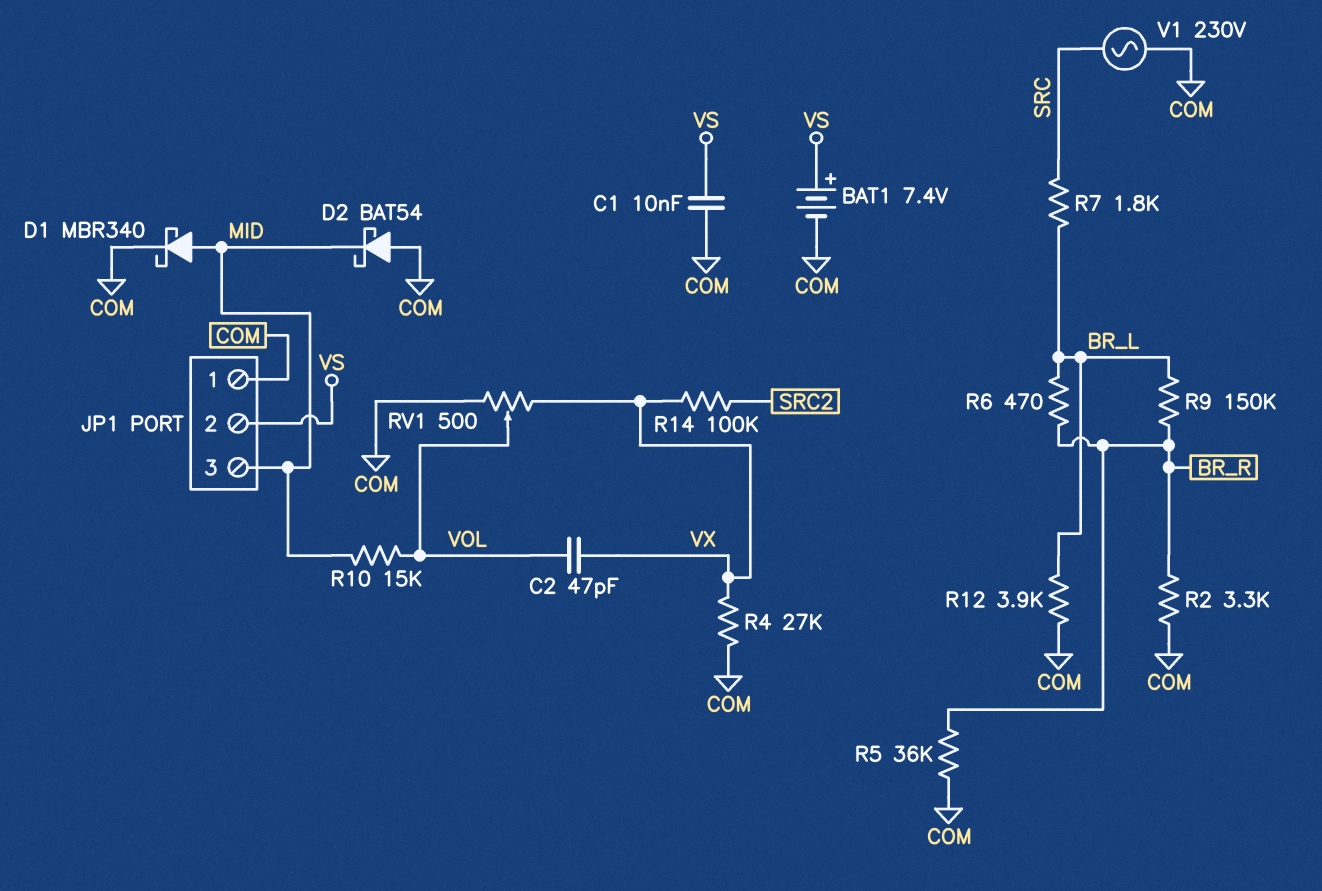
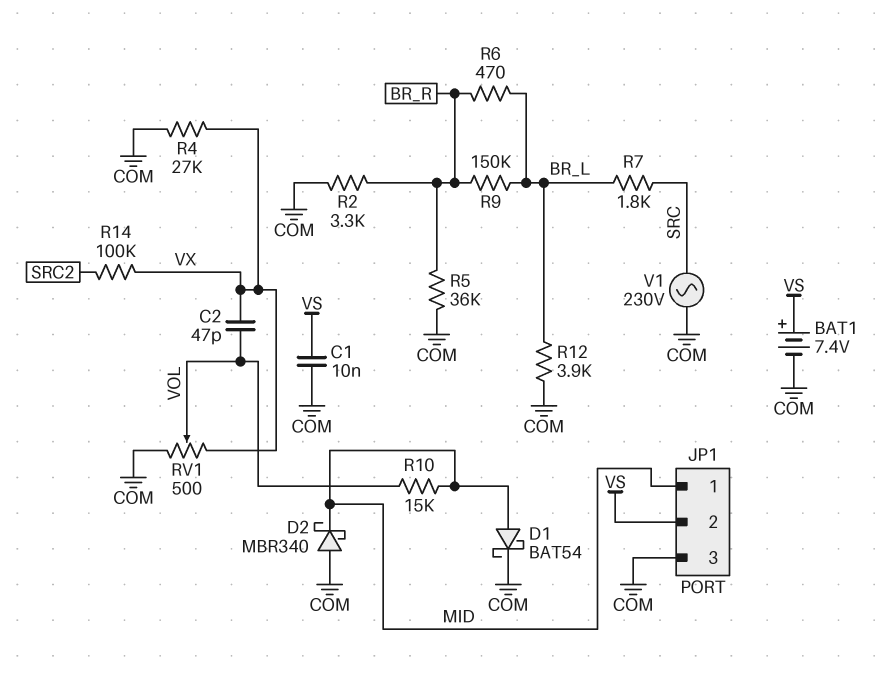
D1: schottky MBR340 (A MID, K COM) -> schottky BAT54 (A MID, K COM)
D2: schottky BAT54 (A COM, K MID) -> schottky MBR340 (A COM, K MID)
JP1 pin 1: COM -> MID
JP1 pin 3: MID -> COM

